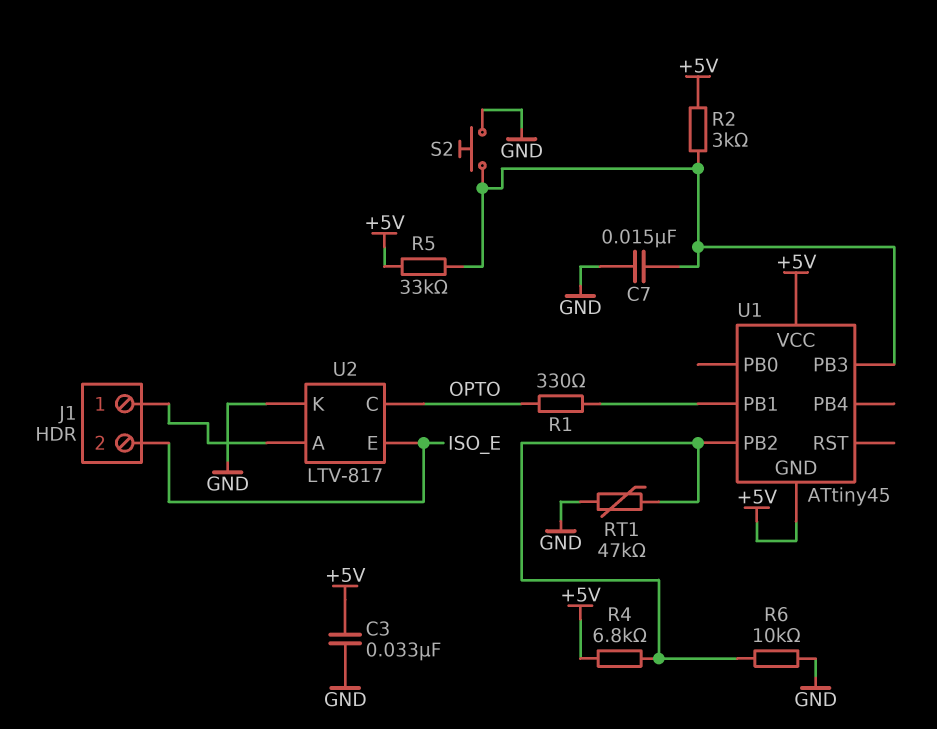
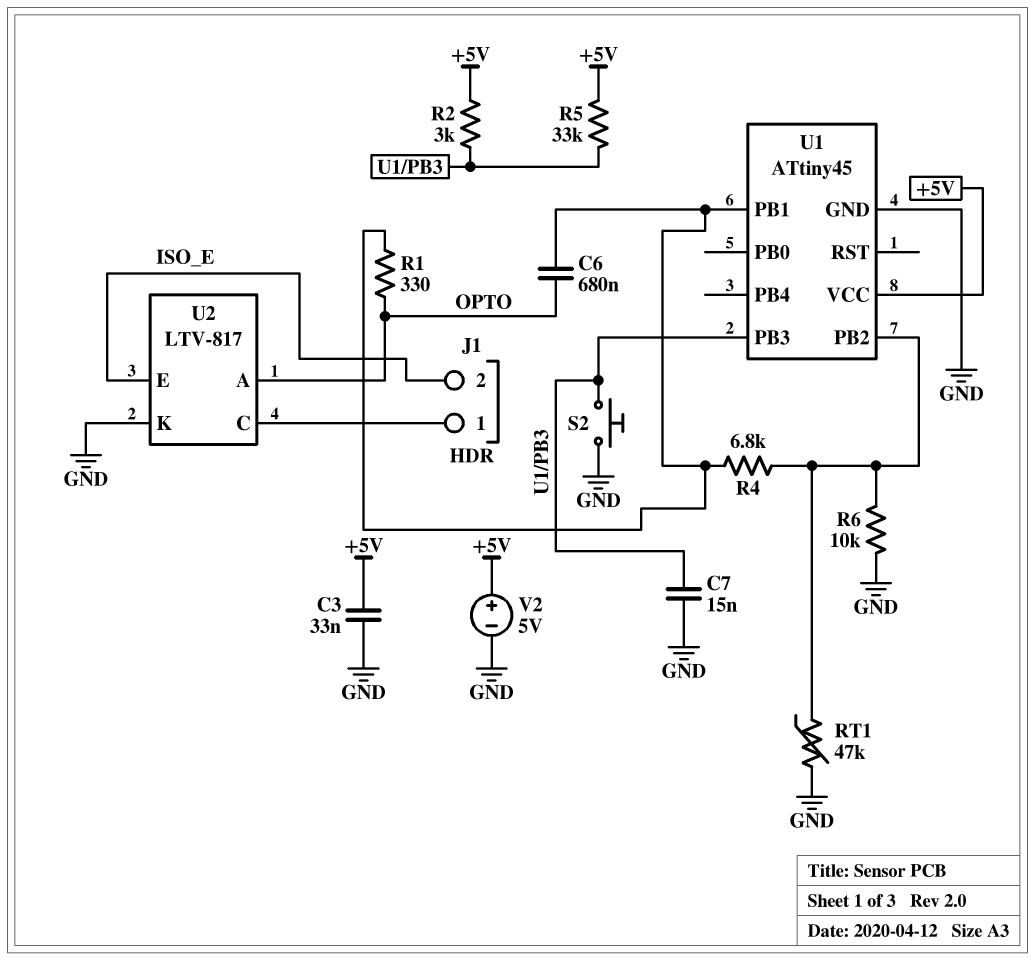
C6: none -> 680nF (OPTO, U1/PB1)
R4: 6.8k (+5V, U1/PB2) -> 6.8k (U1/PB1, U1/PB2)
U1 pin GND: +5V -> GND
U2 pin A: J1/1 -> OPTO
U2 pin C: OPTO -> J1/1
V2: none -> 5V (plus +5V, minus GND)

